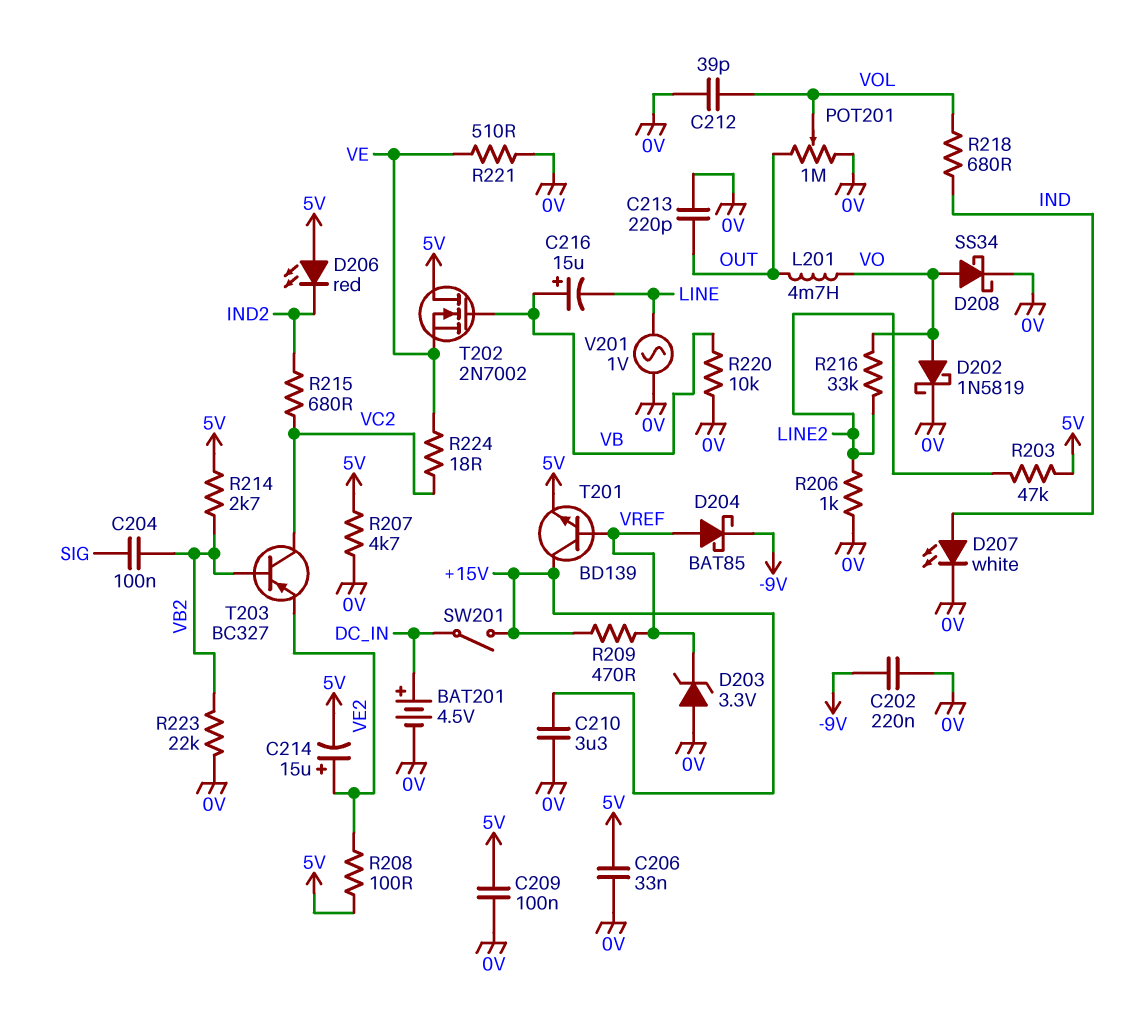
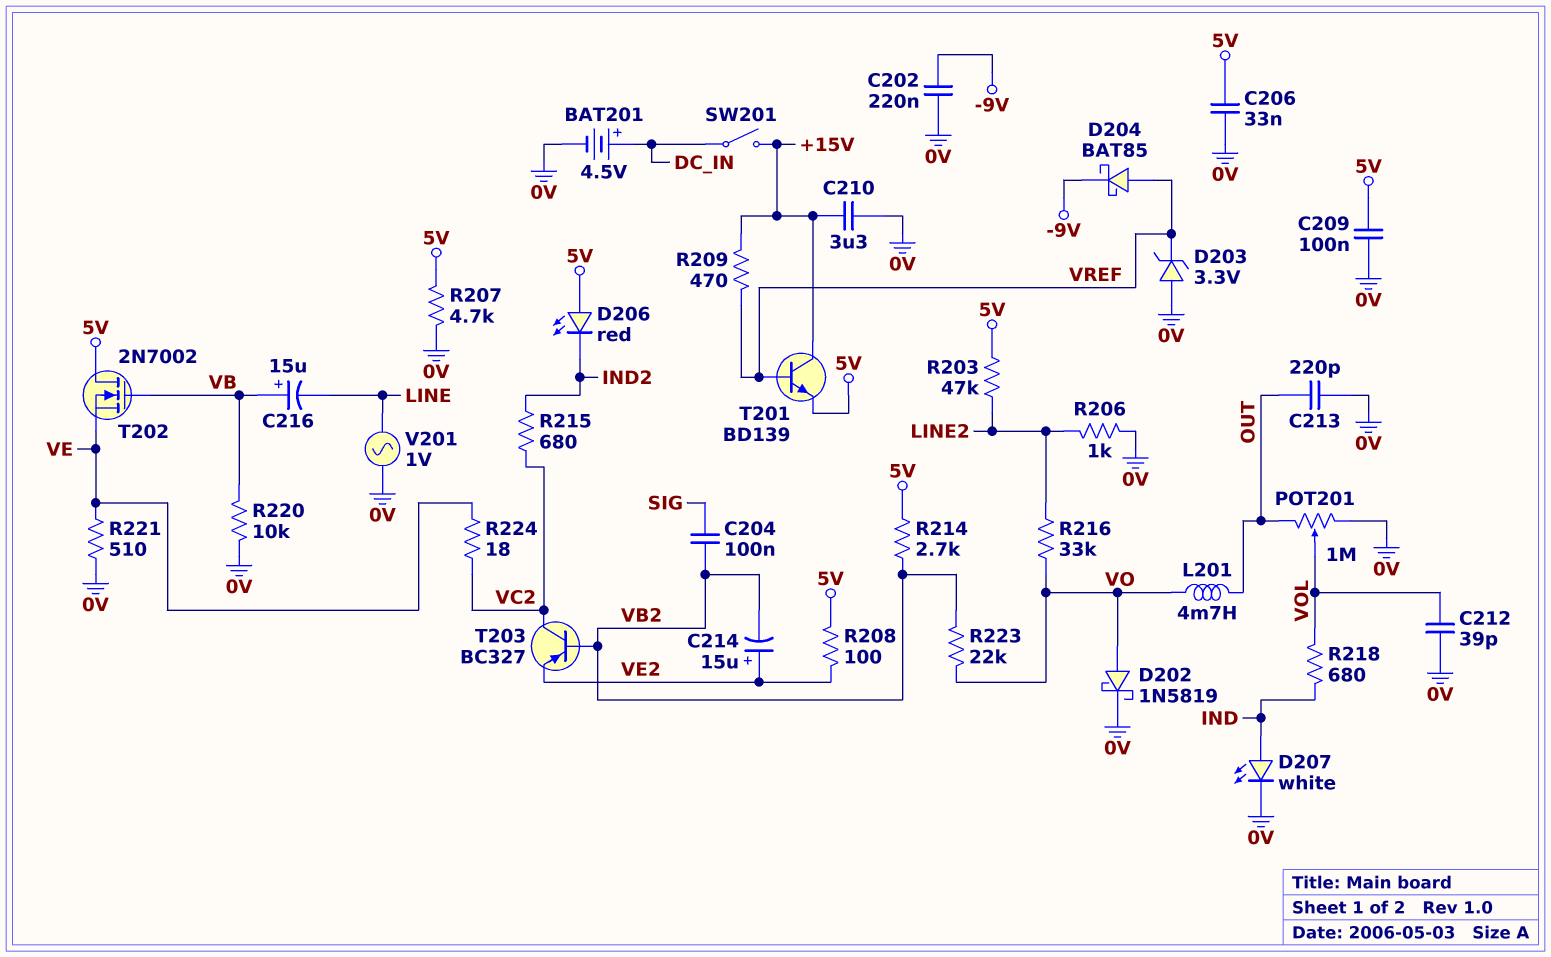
C214: 15uF (plus VE2, minus 5V) -> 15uF (plus VE2, minus VB2)
D208: schottky SS34 (A VO, K 0V) -> none
R223: 22k (0V, VB2) -> 22k (VB2, VO)

